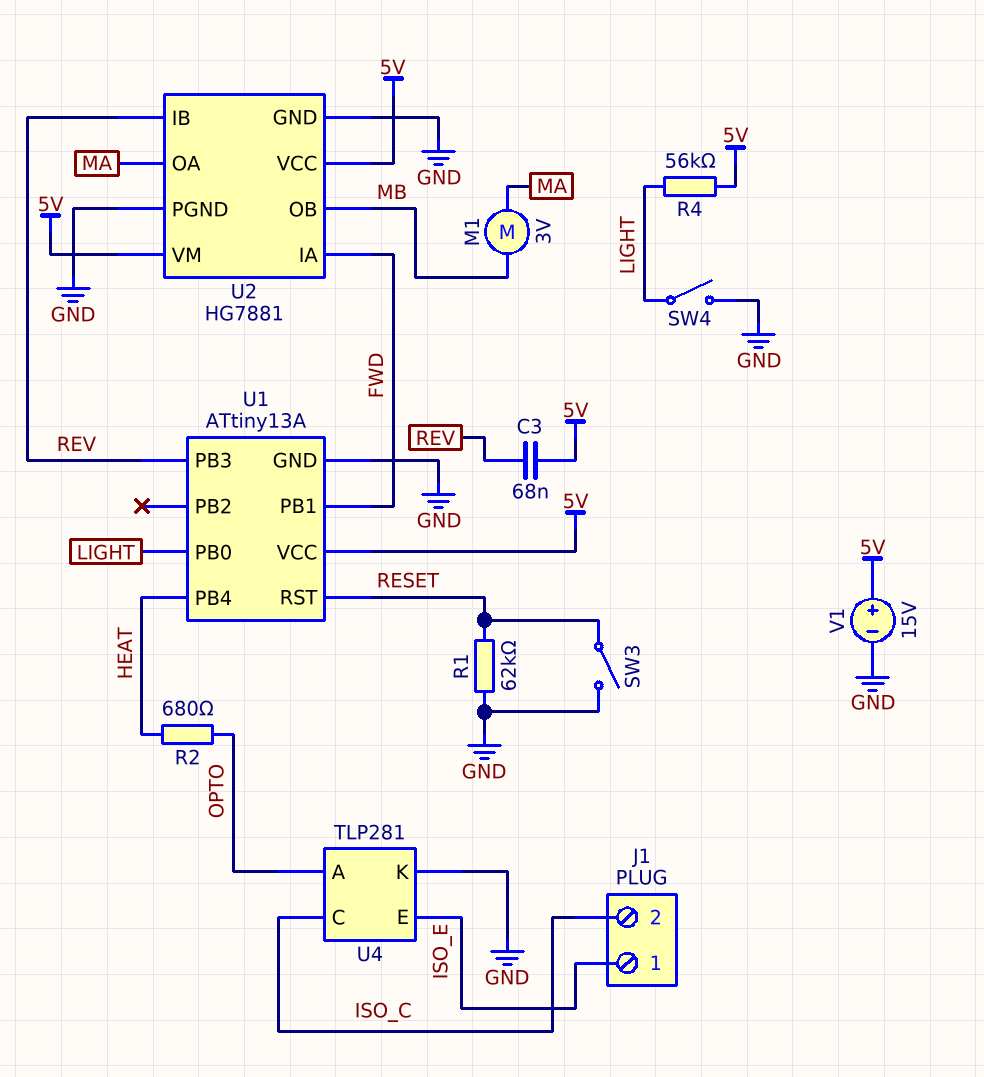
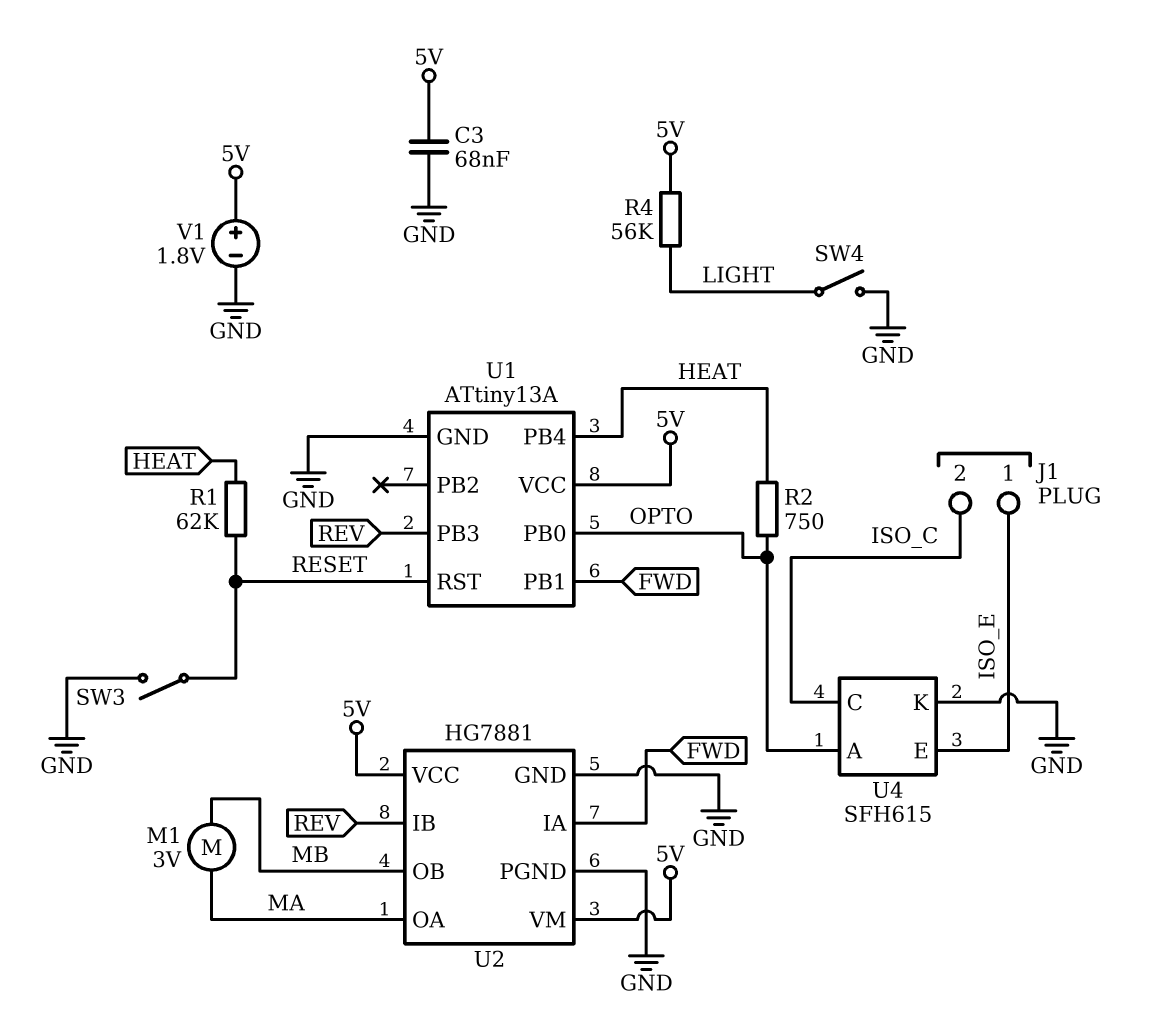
C3: 68nF (5V, REV) -> 68nF (5V, GND)
R1: 62k (GND, RESET) -> 62k (HEAT, RESET)
R2: 680 (HEAT, OPTO) -> 750 (HEAT, OPTO)
U1 pin PB0: LIGHT -> OPTO
U4: TLP281 -> SFH615
V1: 15V (plus 5V, minus GND) -> 1.8V (plus 5V, minus GND)

